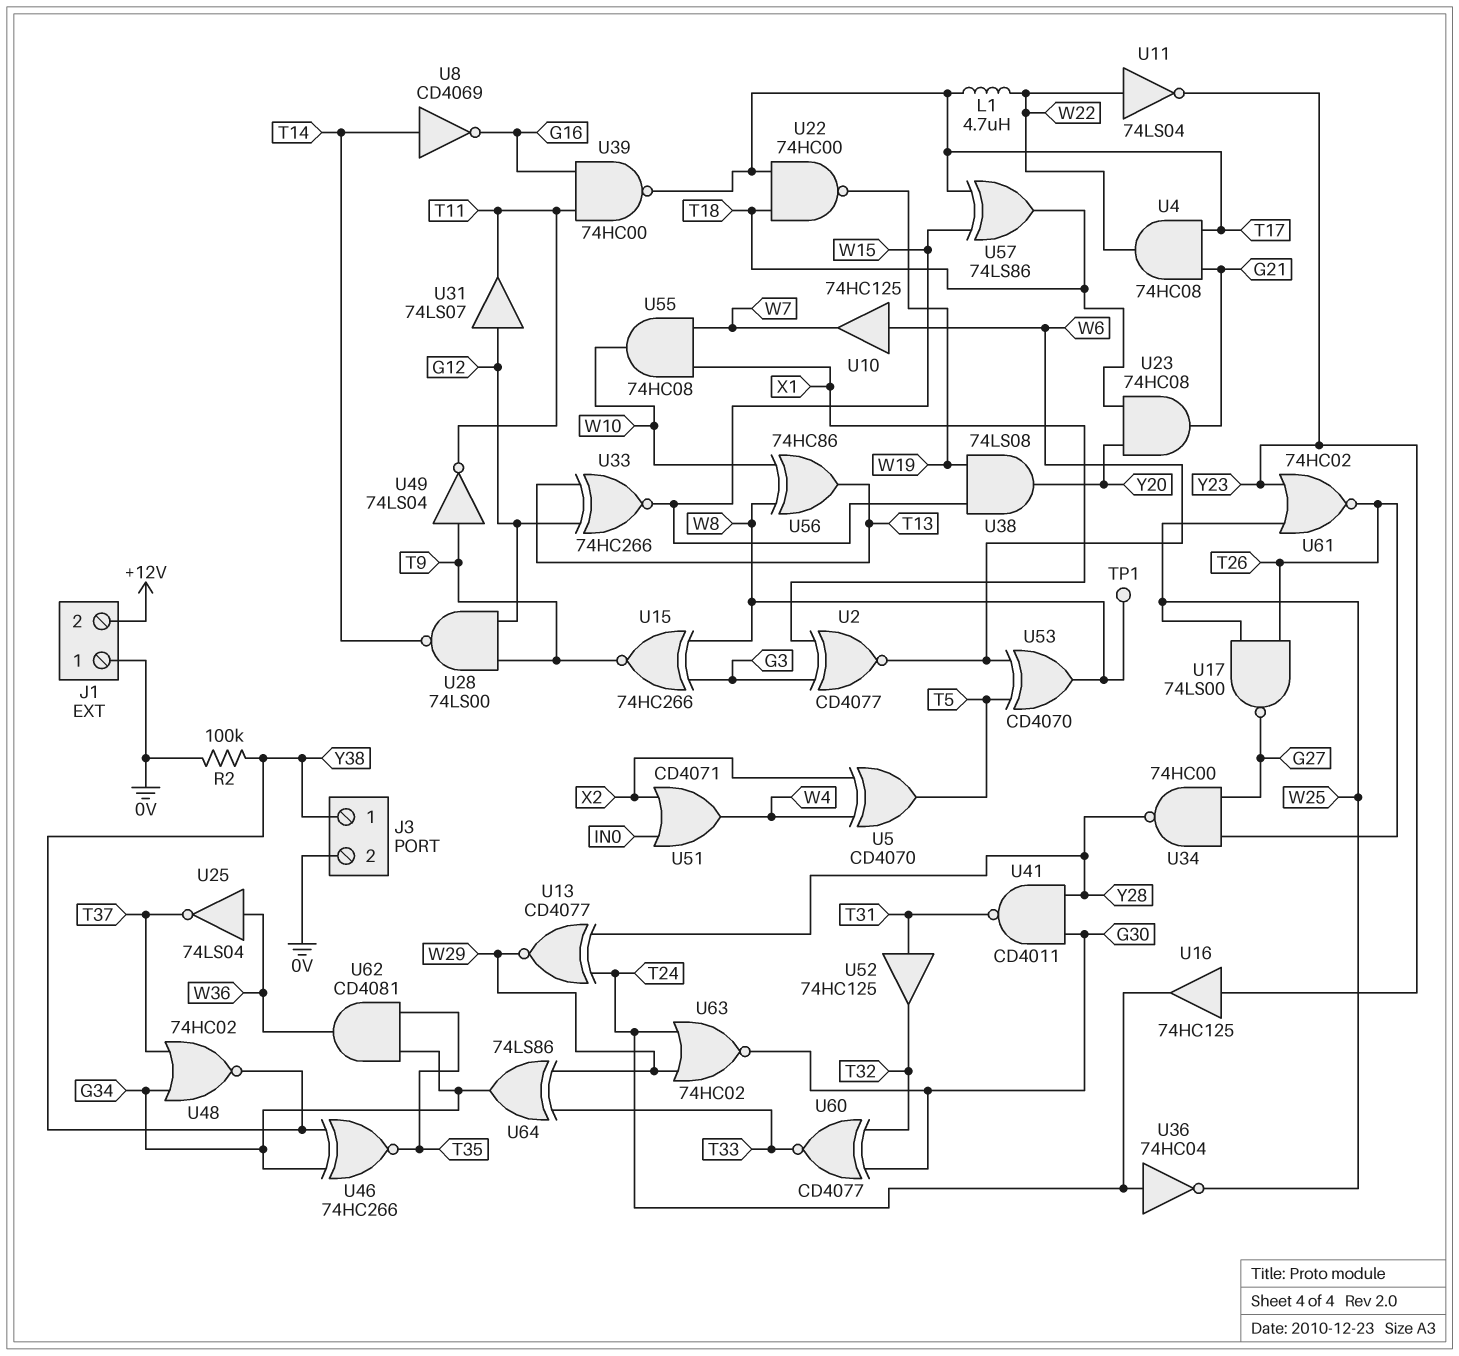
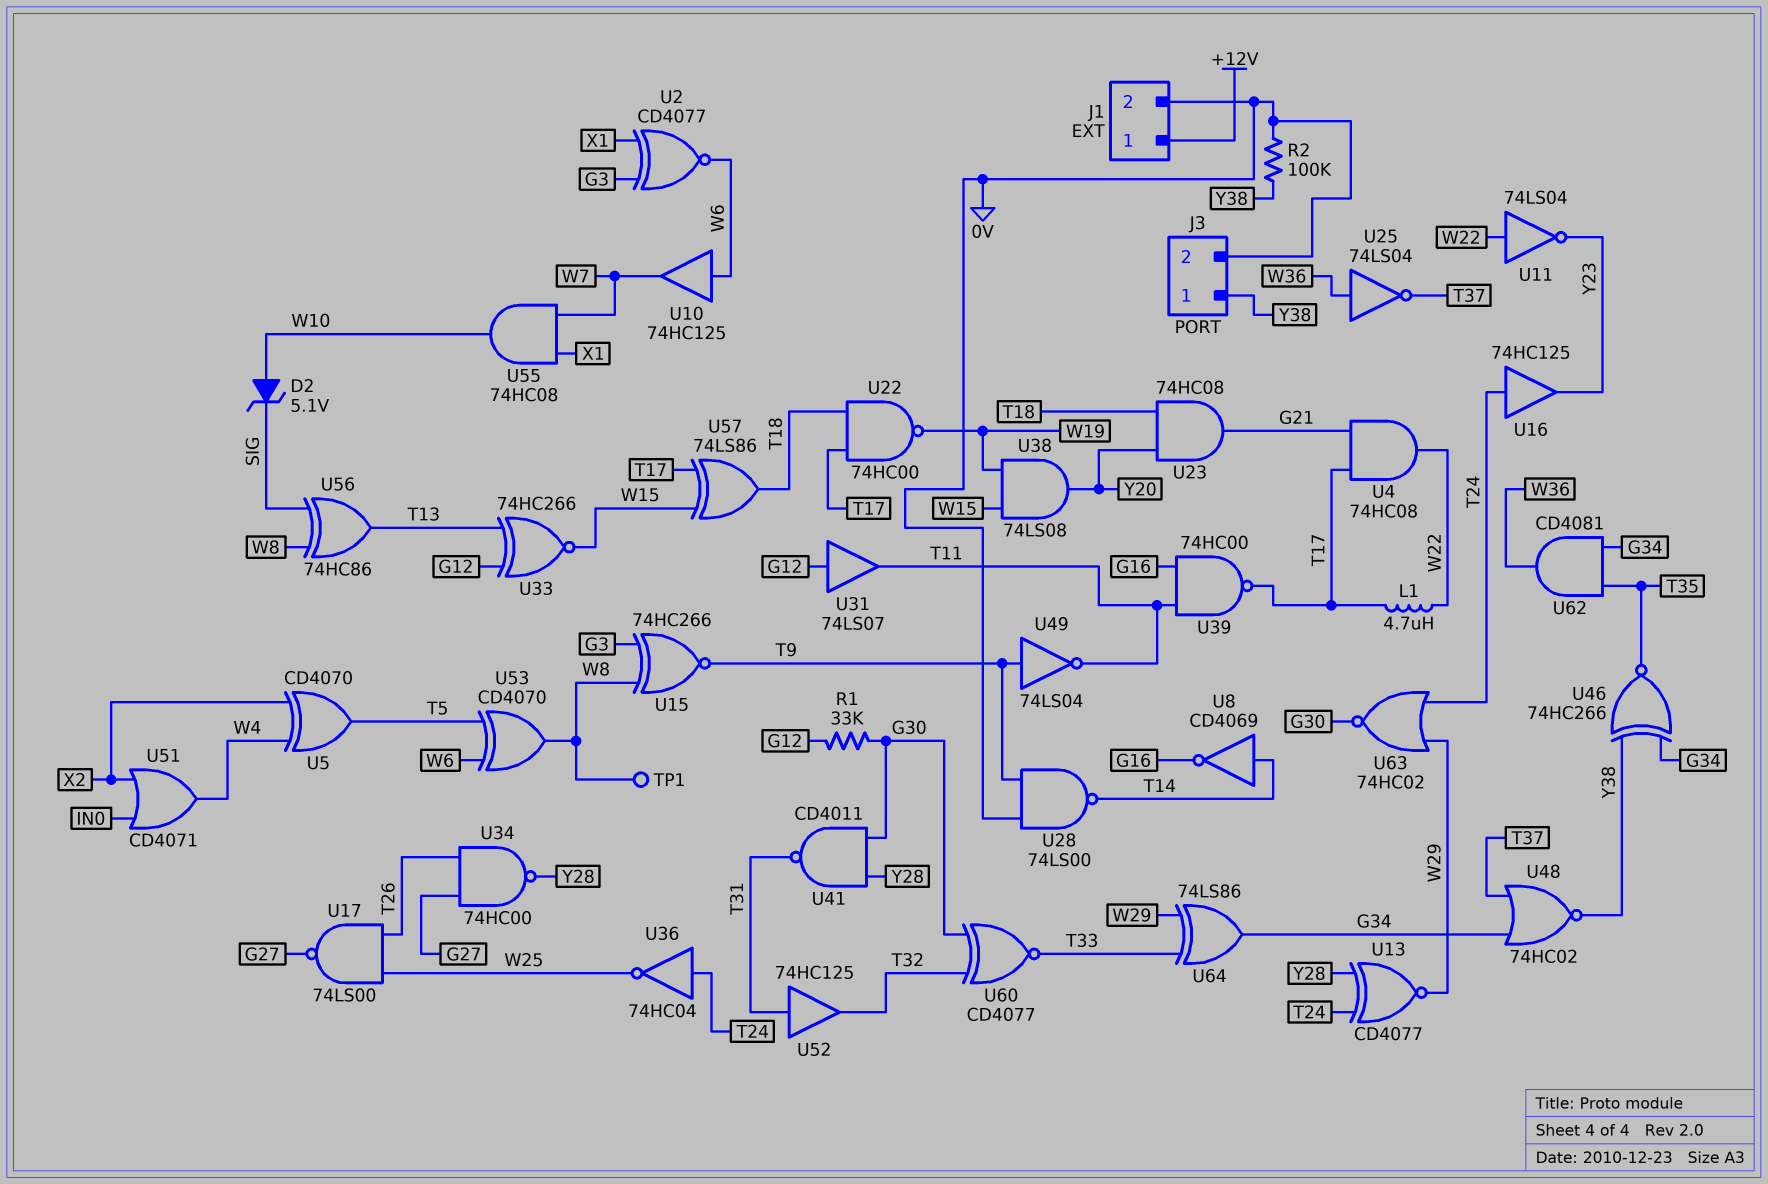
D2: none -> zener 5.1V (A W10, K SIG)
J1 pin 1: 0V -> +12V
J1 pin 2: +12V -> 0V
R1: none -> 33k (G12, G30)
U16: buffer 74HC125 (in Y23, out T24) -> buffer 74HC125 (in T24, out Y23)
U28: NAND 74LS00 (in G12, in T9, out T14) -> NAND 74LS00 (in 0V, in T9, out T14)
U56: XOR 74HC86 (in W8, in W10, out T13) -> XOR 74HC86 (in SIG, in W8, out T13)
U61: NOR 74HC02 (in W25, in Y23, out T26) -> none

